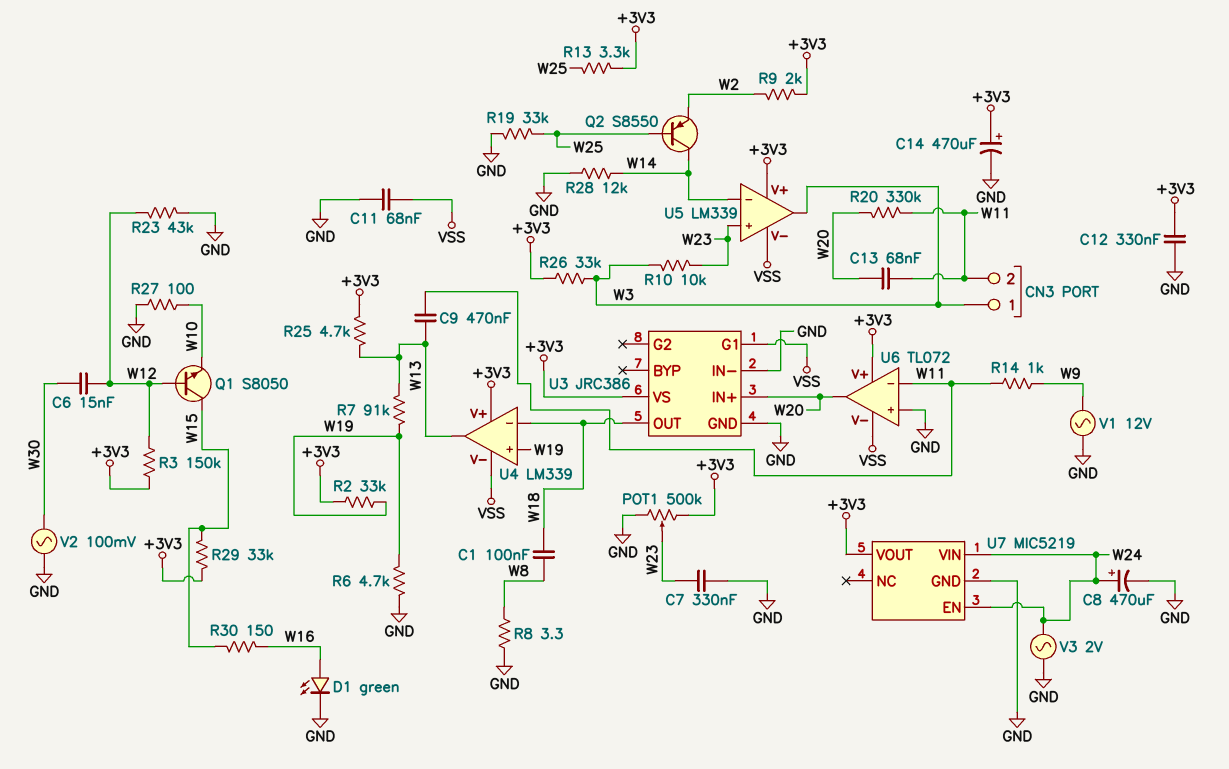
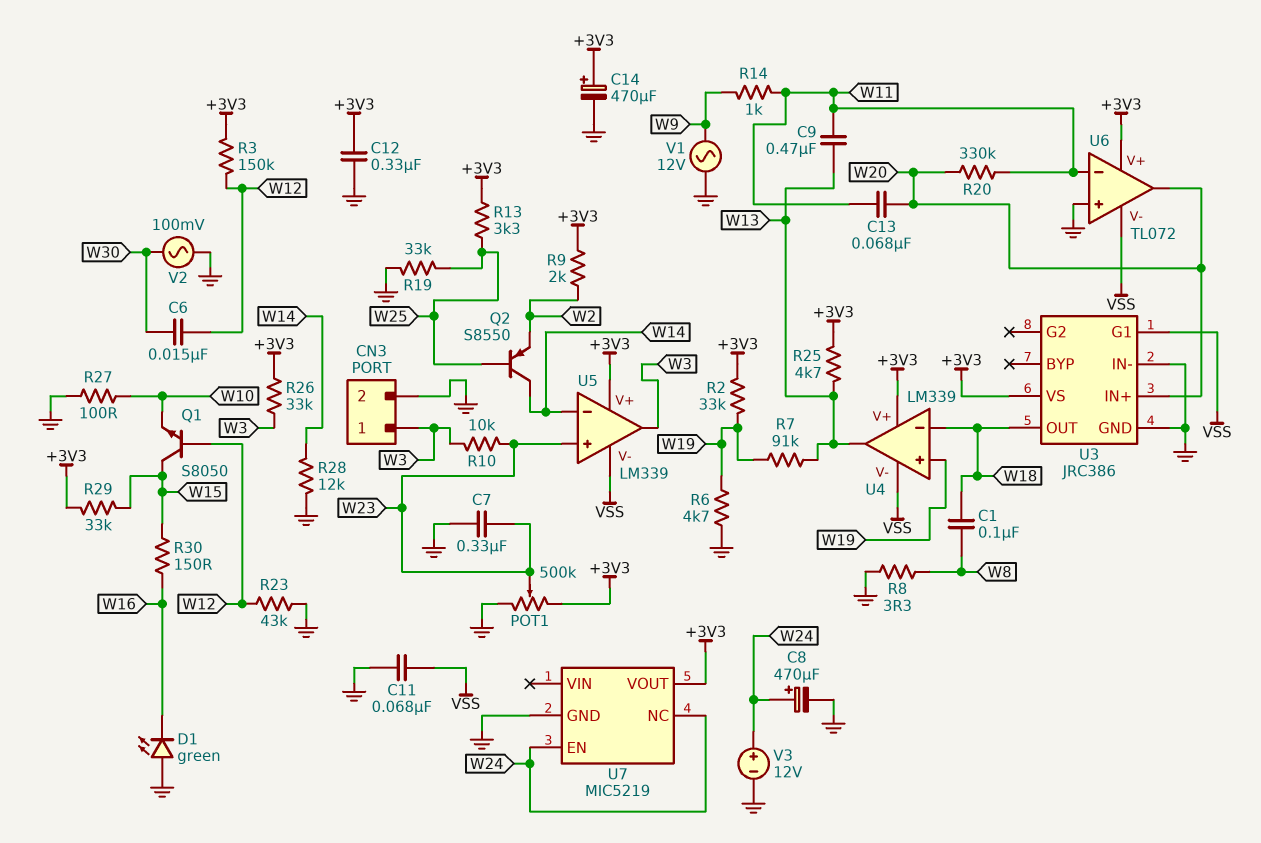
CN3 pin 2: W11 -> GND
D1: LED green (A W16, K GND) -> LED green (A GND, K W16)
U7 pin NC: none -> W24
U7 pin VIN: W24 -> none
V3: AC 2V (GND, W24) -> 12V (plus W24, minus GND)

